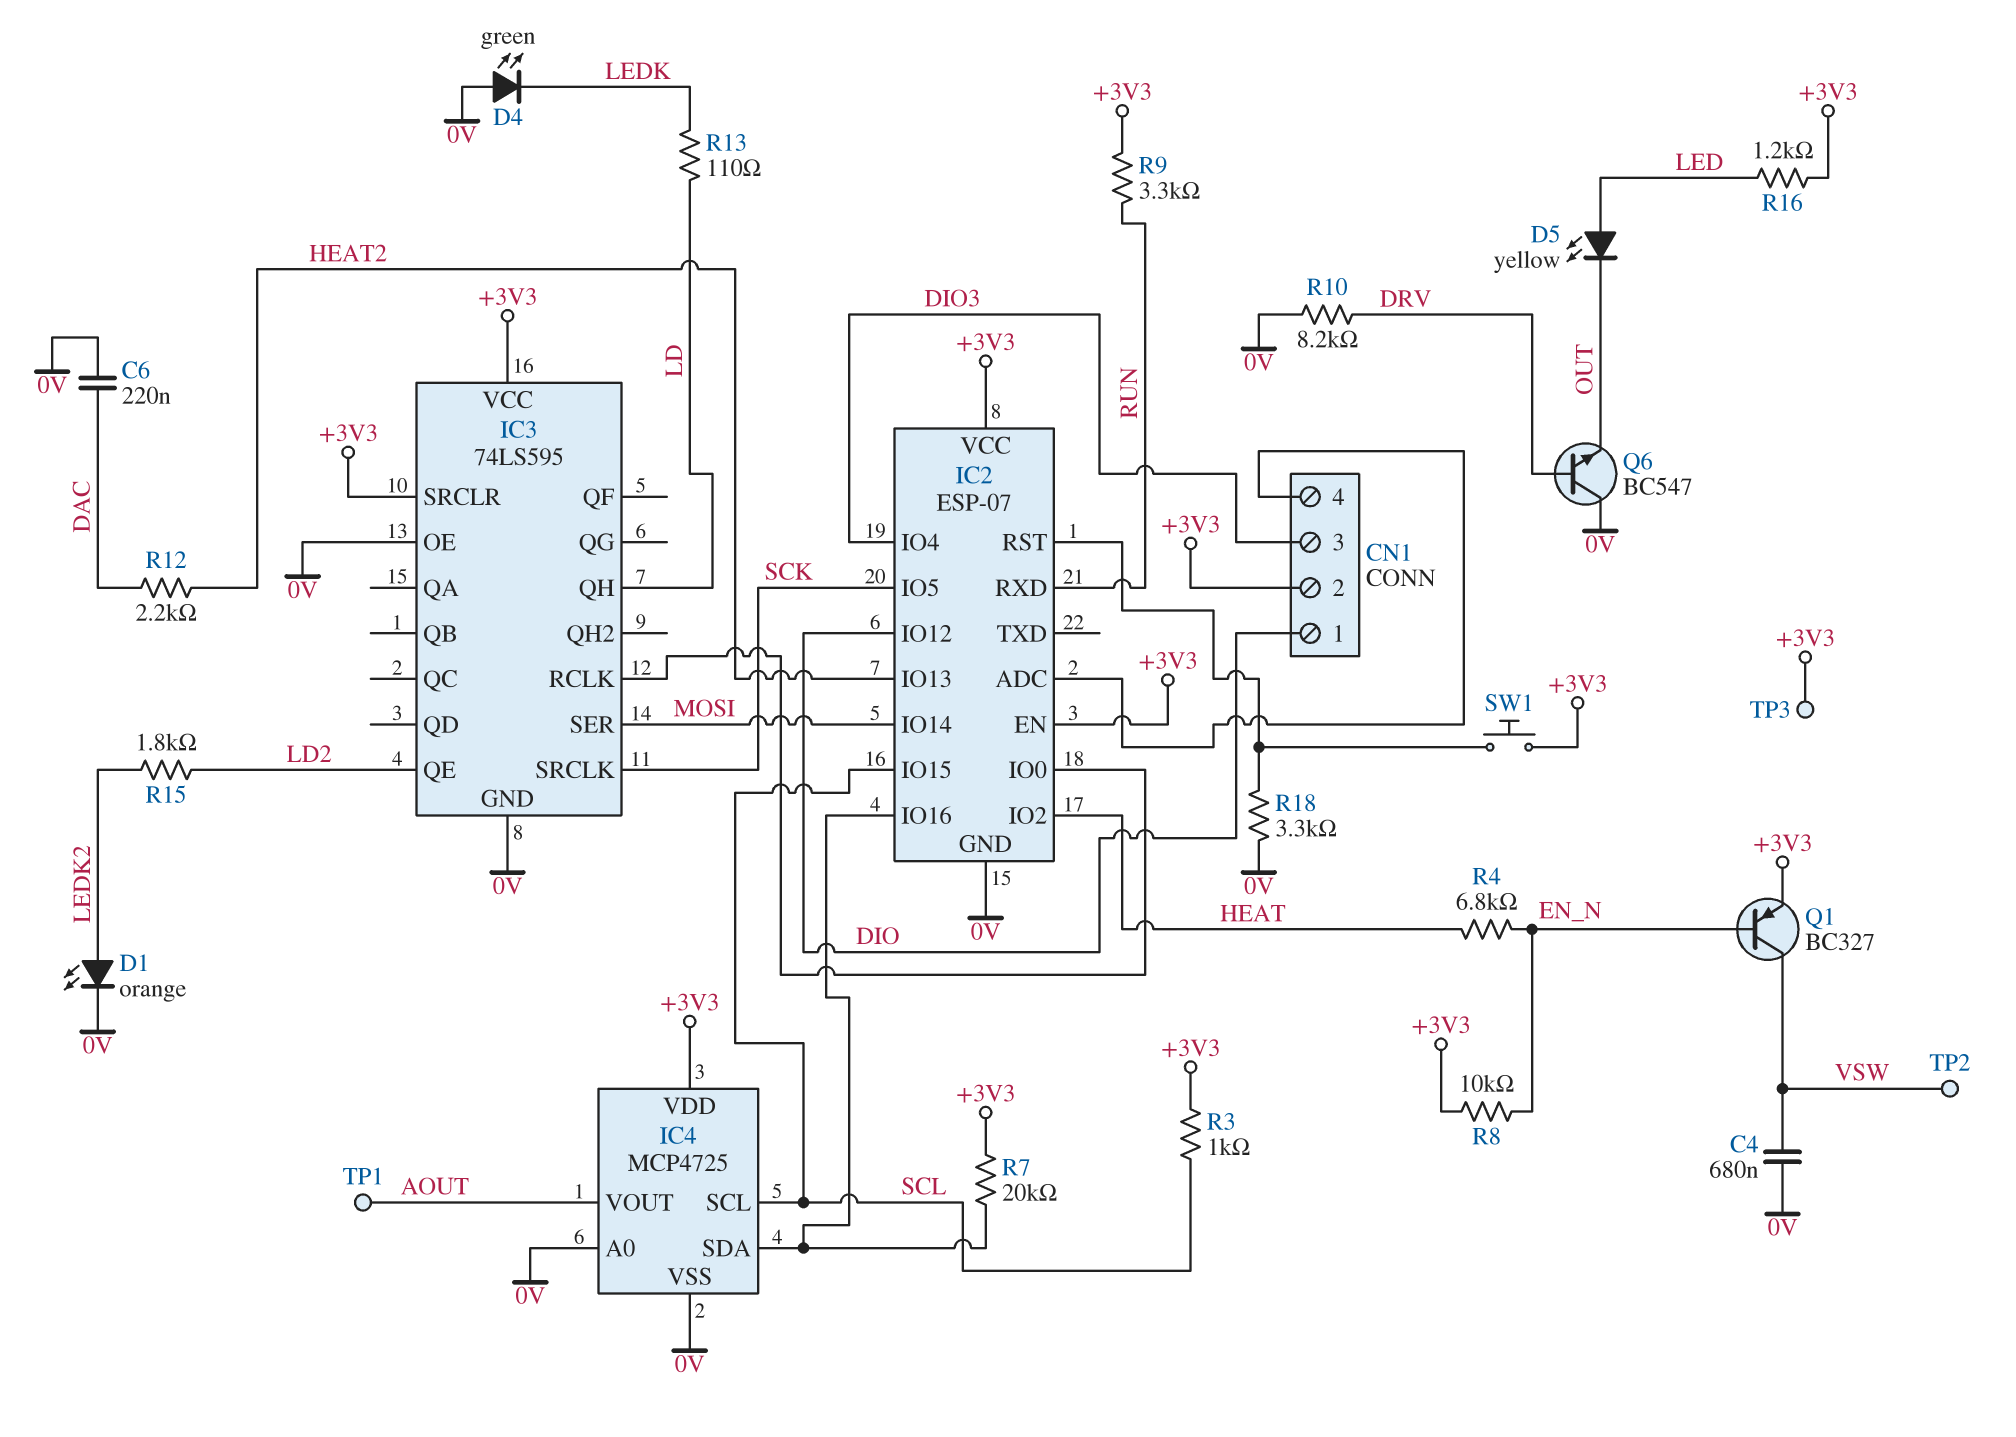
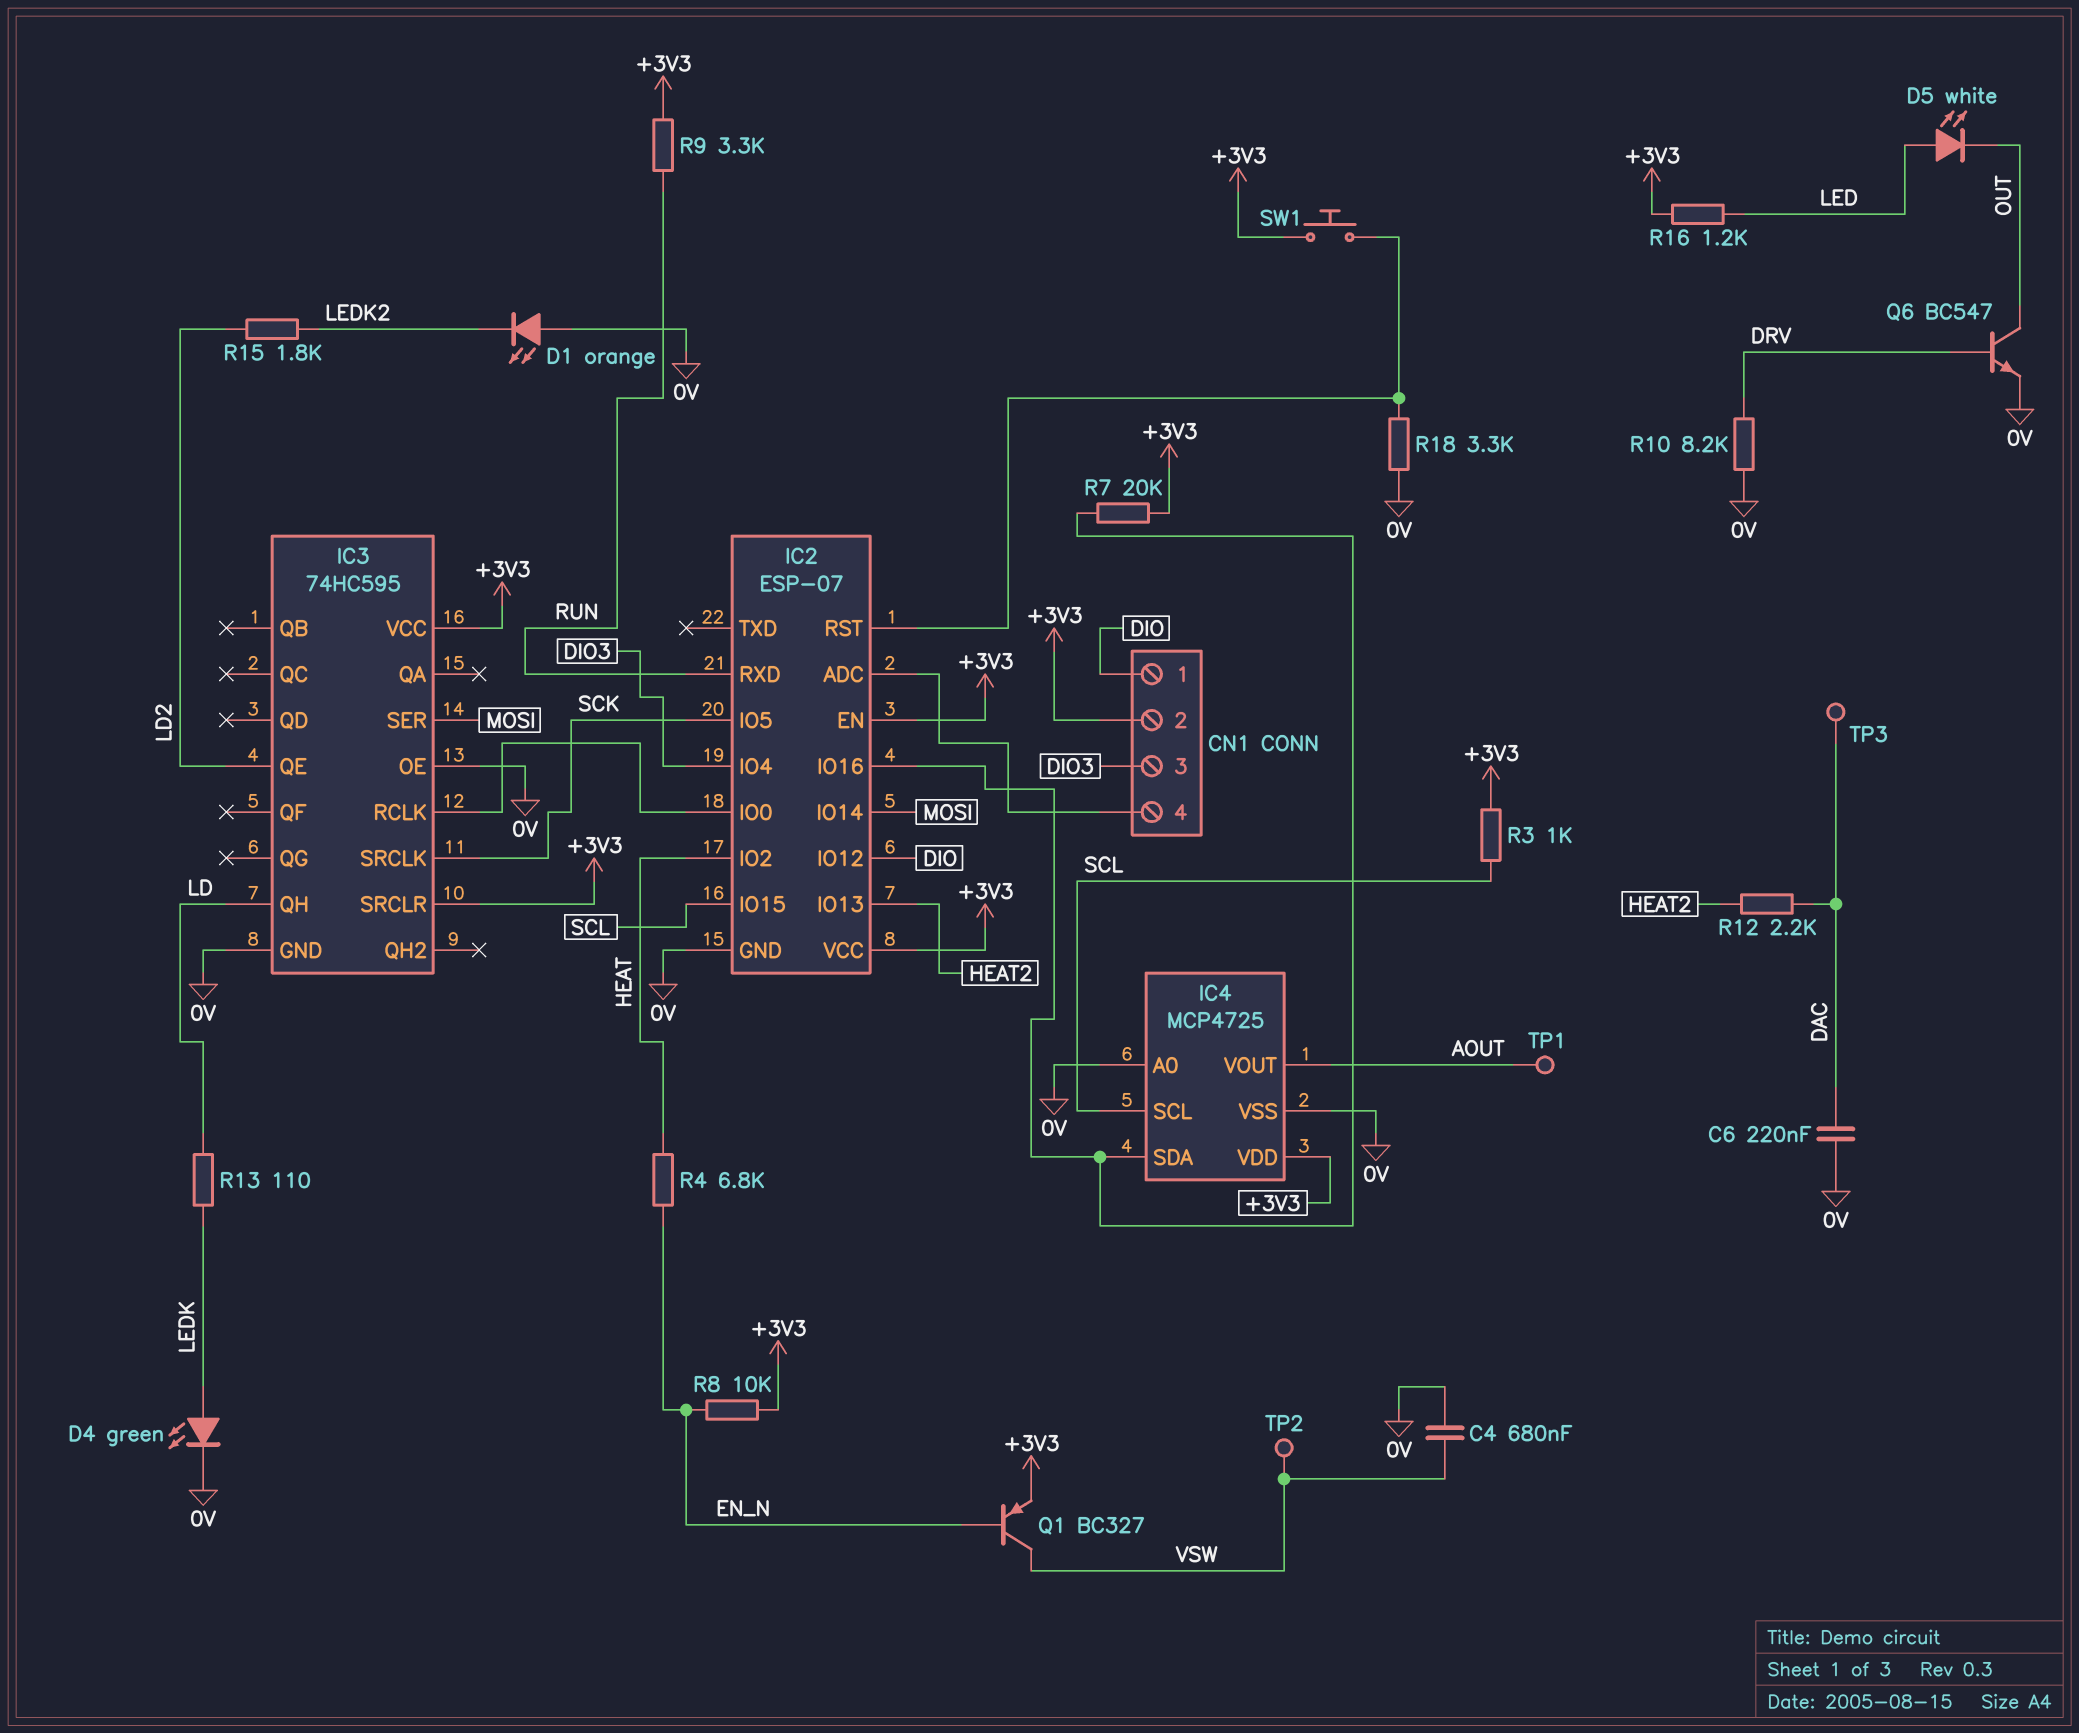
D1: LED orange (A LEDK2, K 0V) -> LED orange (A 0V, K LEDK2)
D4: LED green (A 0V, K LEDK) -> LED green (A LEDK, K 0V)
D5: LED yellow (A LED, K OUT) -> LED white (A LED, K OUT)
IC3: 74LS595 -> 74HC595
Q6: NPN BC547 (B DRV, C 0V, E OUT) -> NPN BC547 (B DRV, C OUT, E 0V)
TP3: test point (+3V3) -> test point (DAC)

